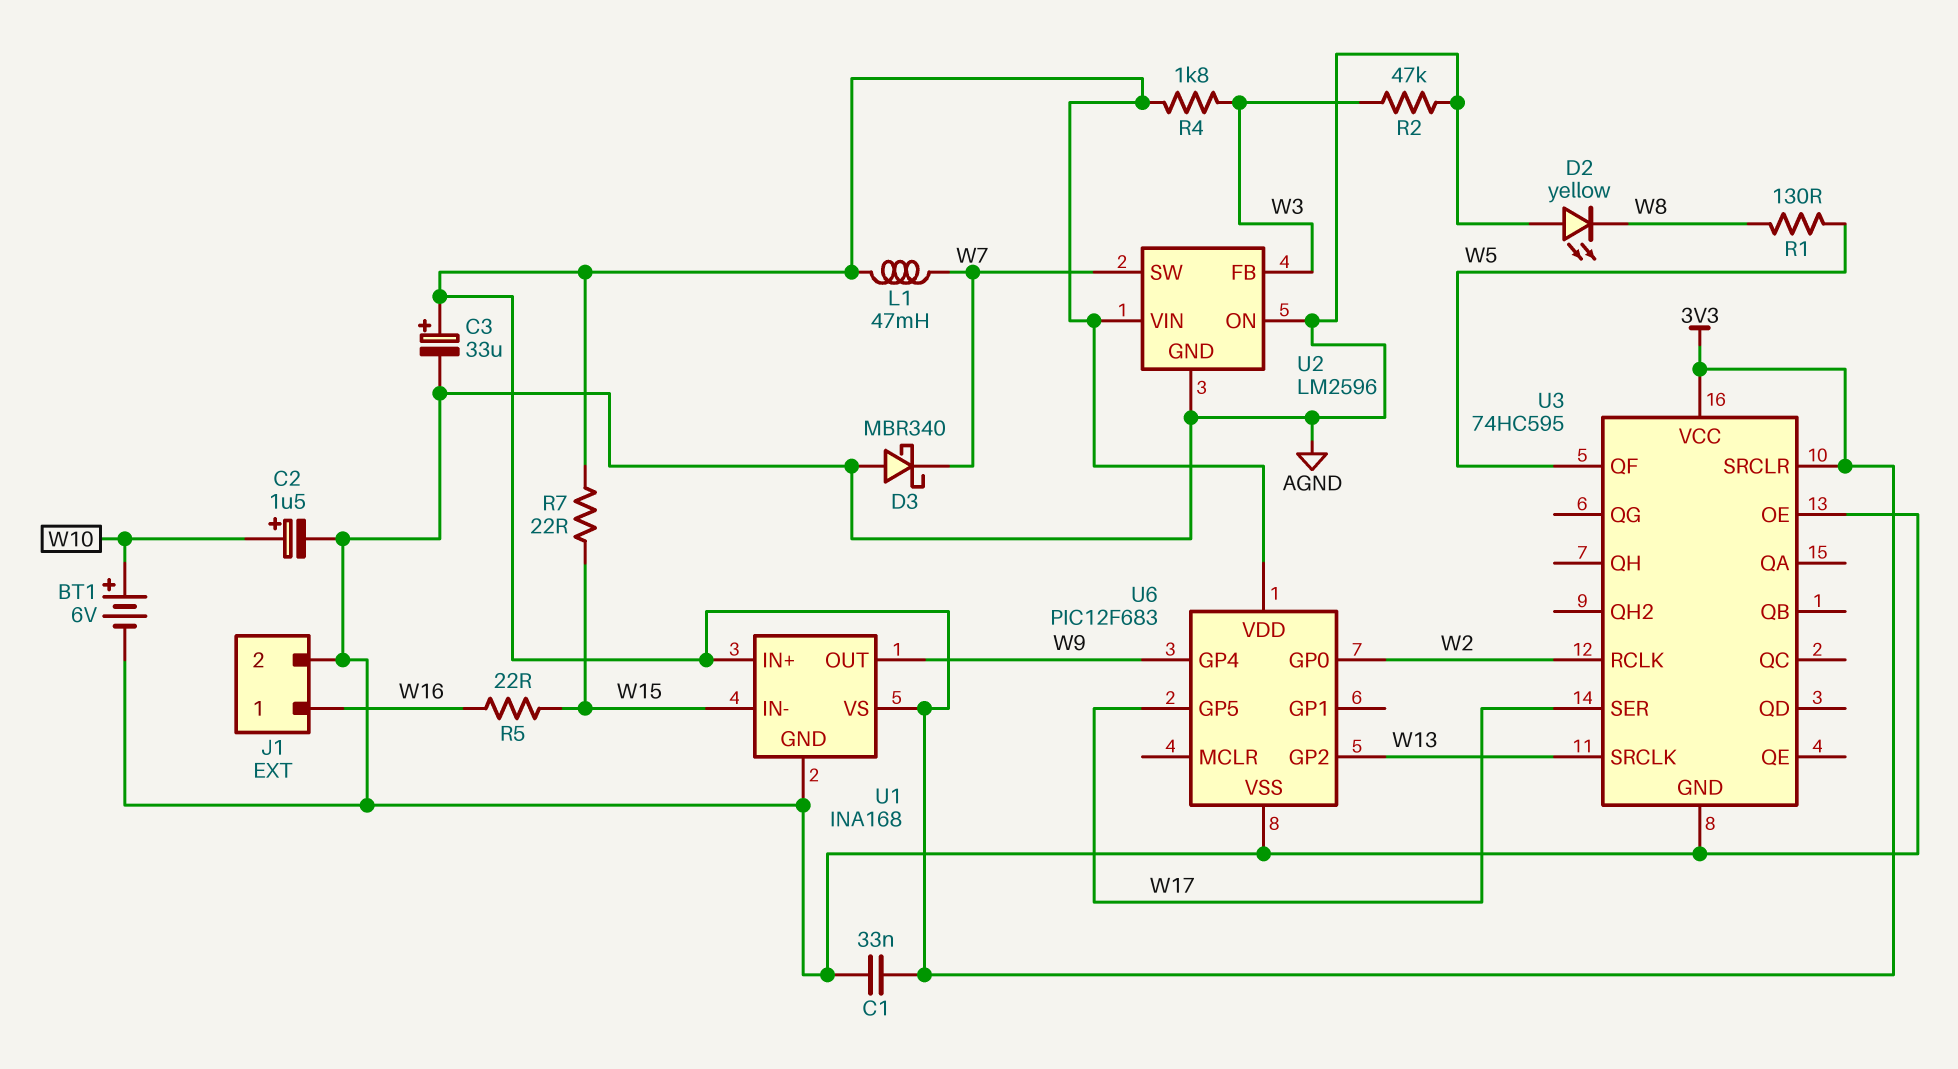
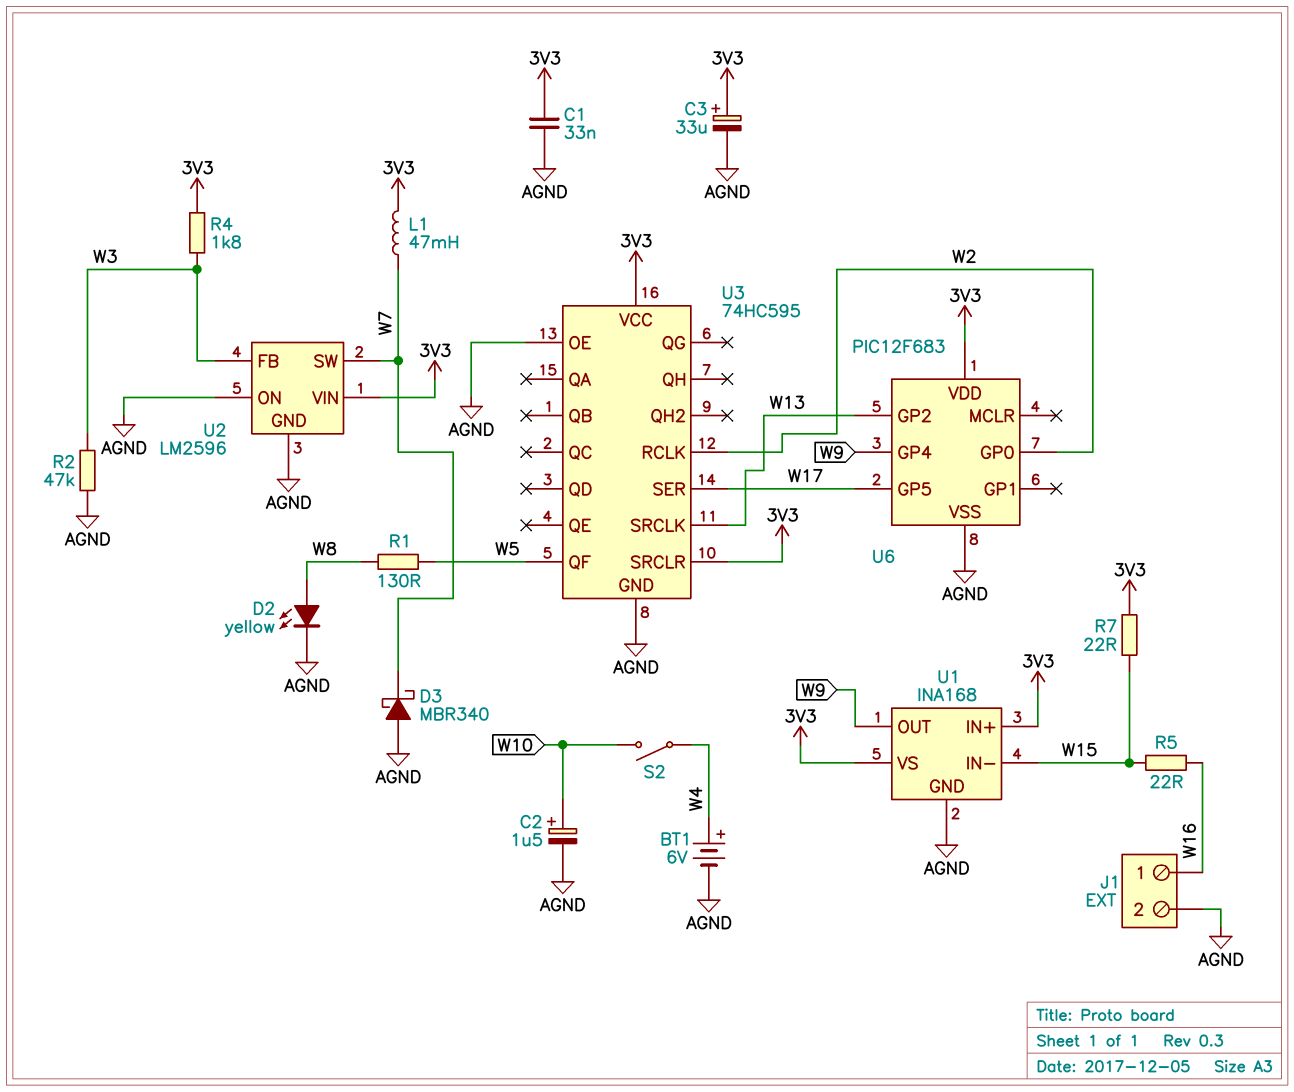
BT1: 6V (plus W10, minus AGND) -> 6V (plus W4, minus AGND)
D2: LED yellow (A AGND, K W8) -> LED yellow (A W8, K AGND)
S2: none -> switch (W4, W10)

